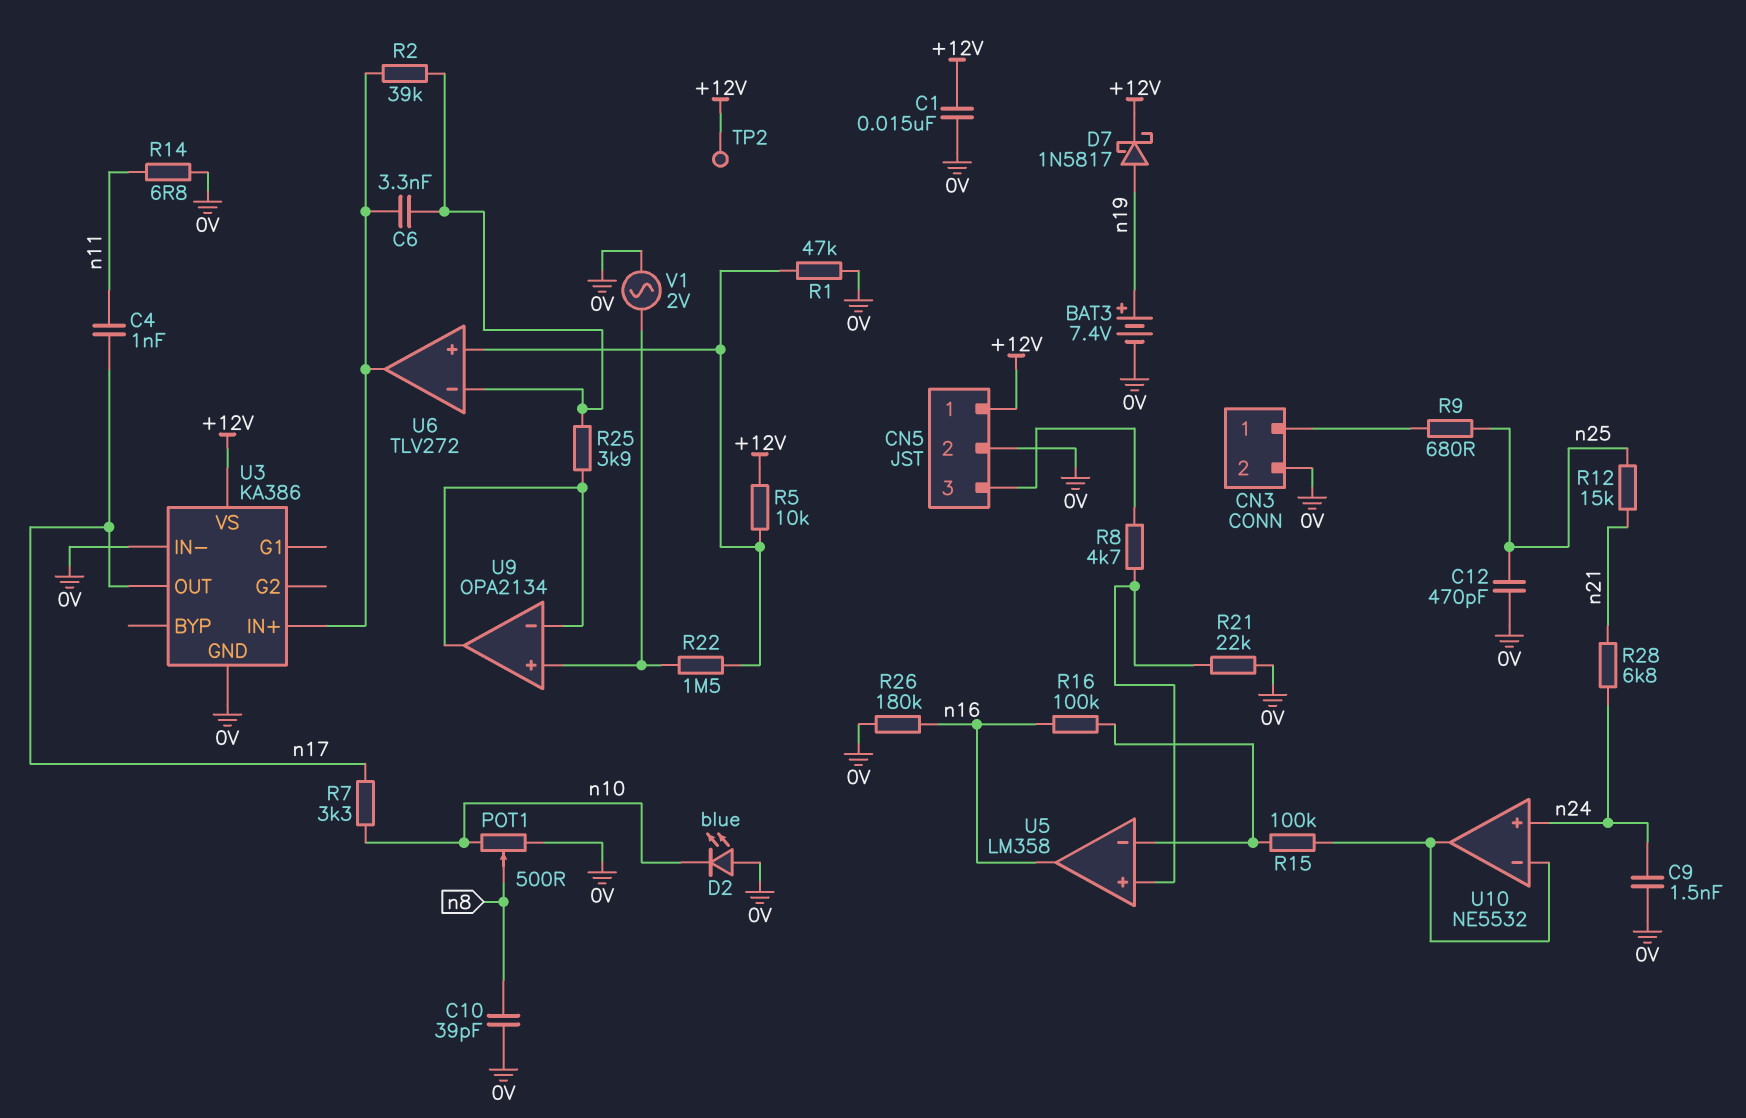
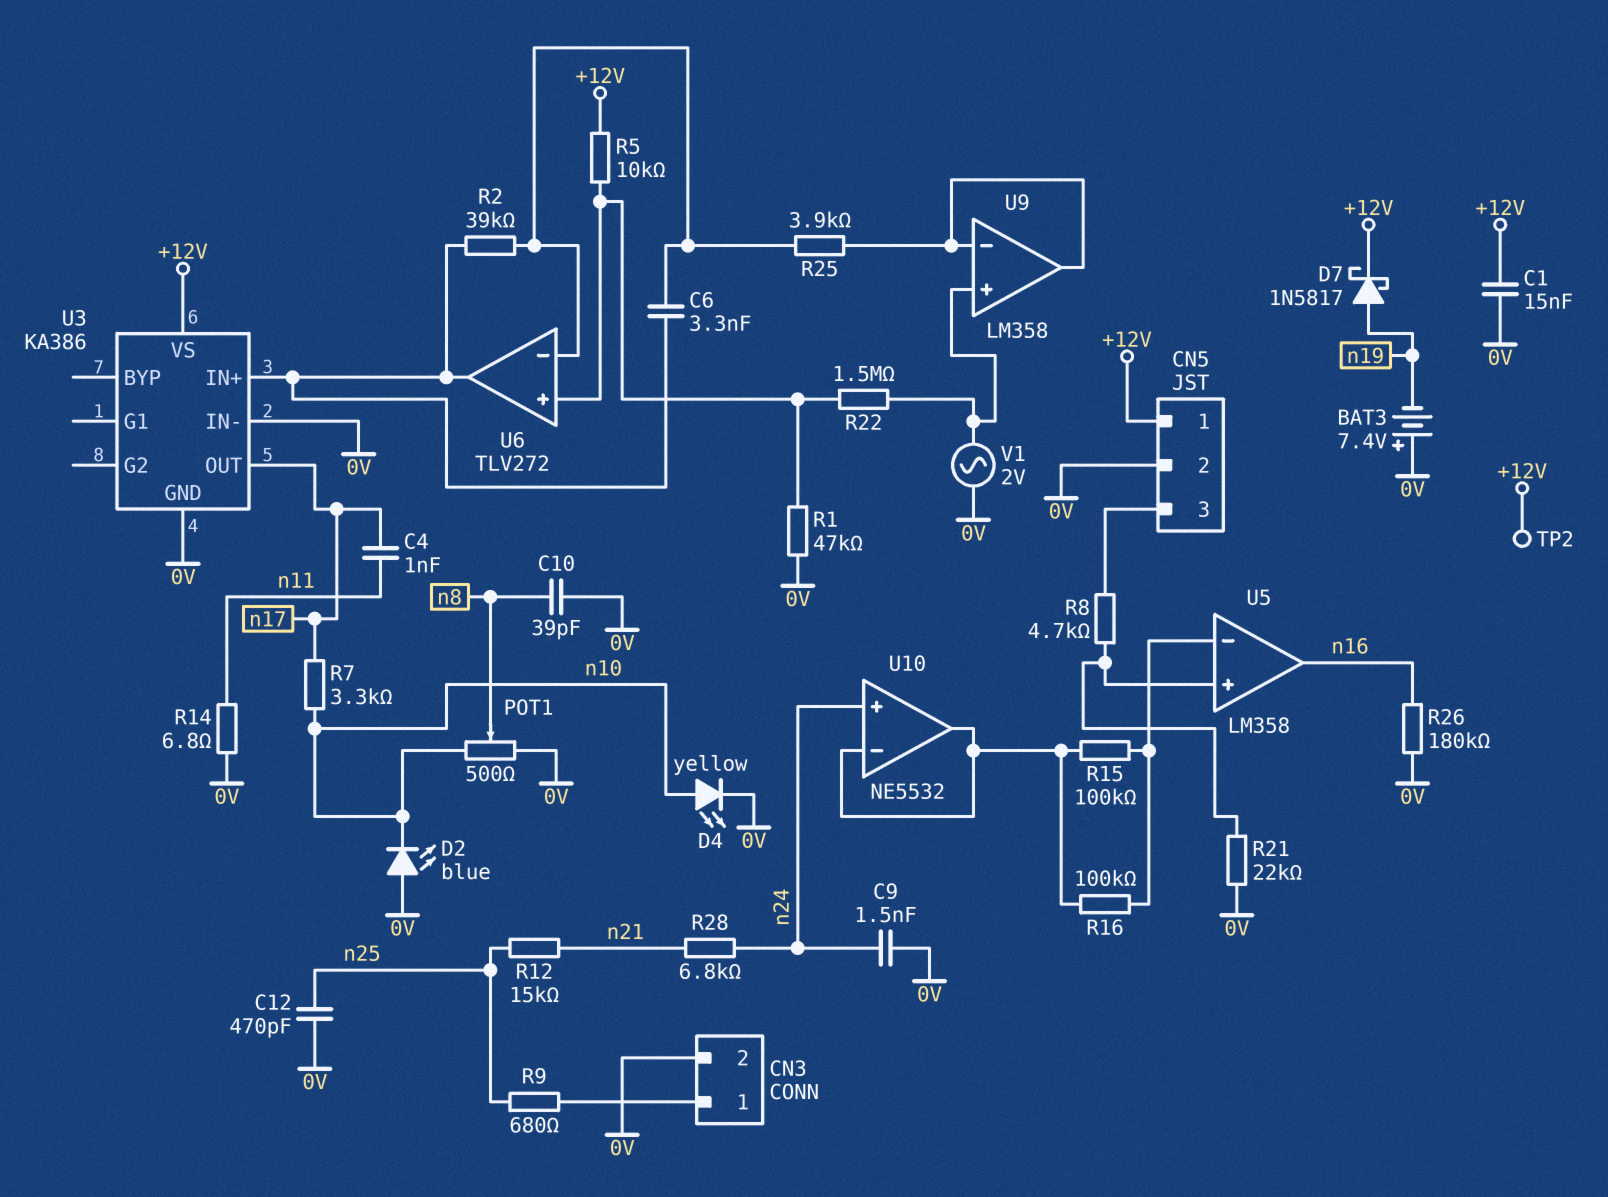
BAT3: 7.4V (plus n19, minus 0V) -> 7.4V (plus 0V, minus n19)
D4: none -> LED yellow (A n10, K 0V)
R16: 100k (U5/in-, n16) -> 100k (U5/in-, U10/in-)
U9: OPA2134 -> LM358

